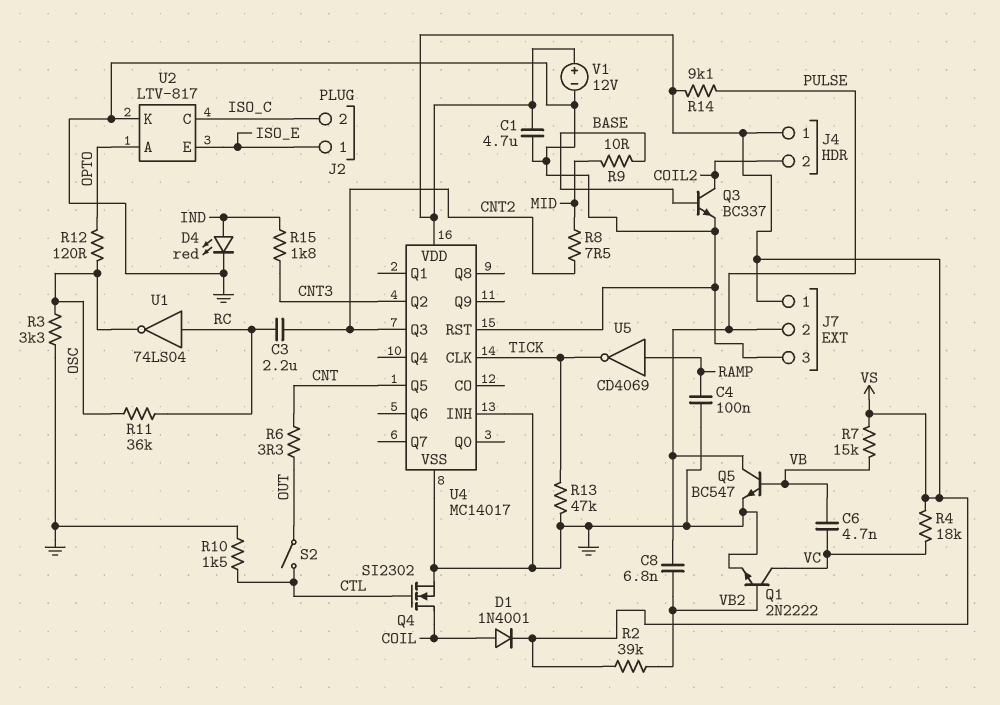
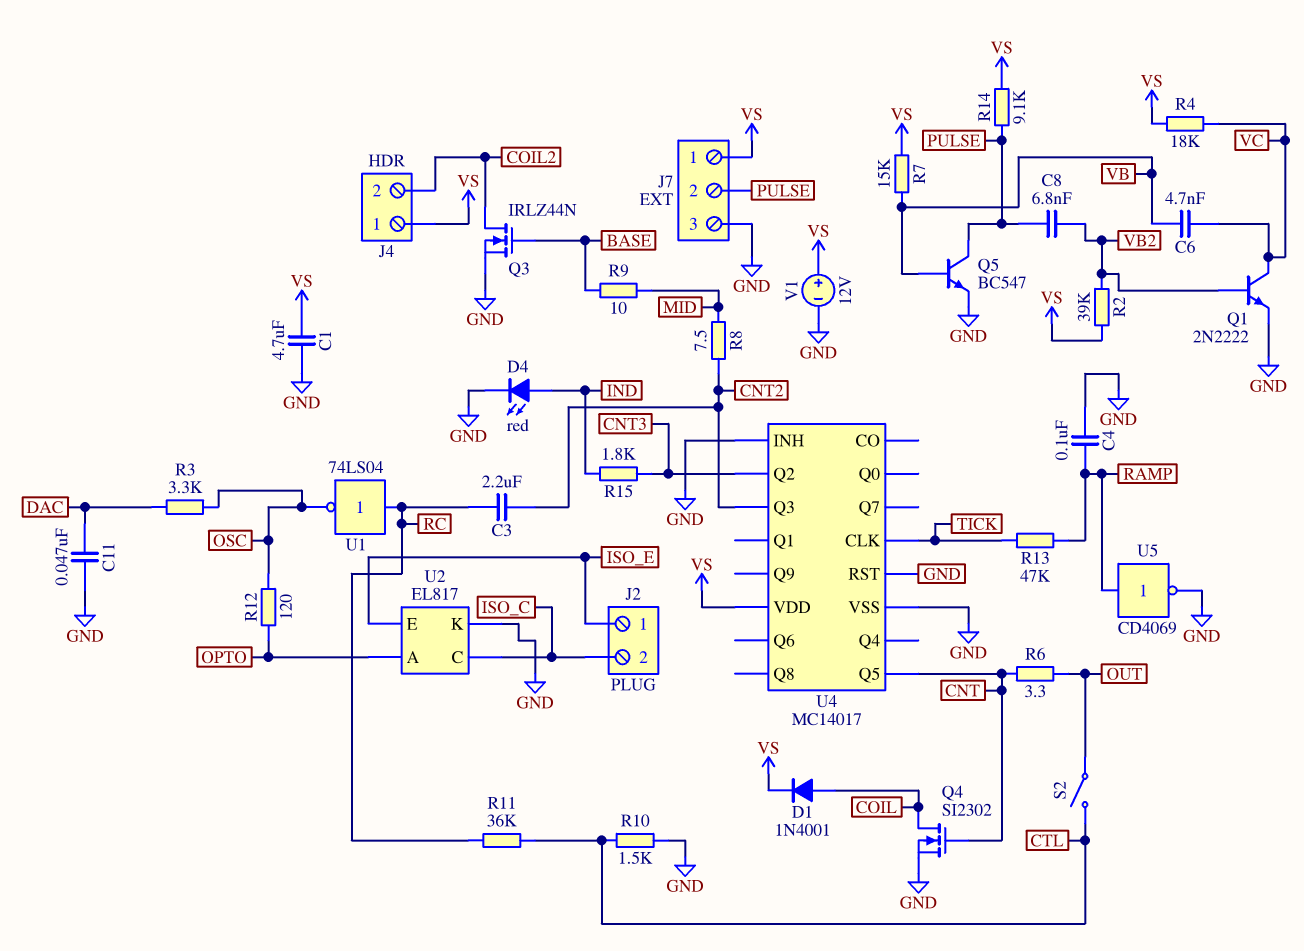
C11: none -> 47nF (DAC, GND)
Q3: NPN BC337 (B BASE, C COIL2, E GND) -> NMOS IRLZ44N (G BASE, D COIL2, S GND)
Q4: NMOS SI2302 (G CTL, D COIL, S GND) -> NMOS SI2302 (G CNT, D COIL, S GND)
R3: 3.3k (GND, OSC) -> 3.3k (DAC, OSC)
R11: 36k (OSC, RC) -> 36k (CTL, RC)
R13: 47k (GND, TICK) -> 47k (RAMP, TICK)
U2: LTV-817 -> EL817
U5: NOT CD4069 (in RAMP, out TICK) -> NOT CD4069 (in RAMP, out GND)

